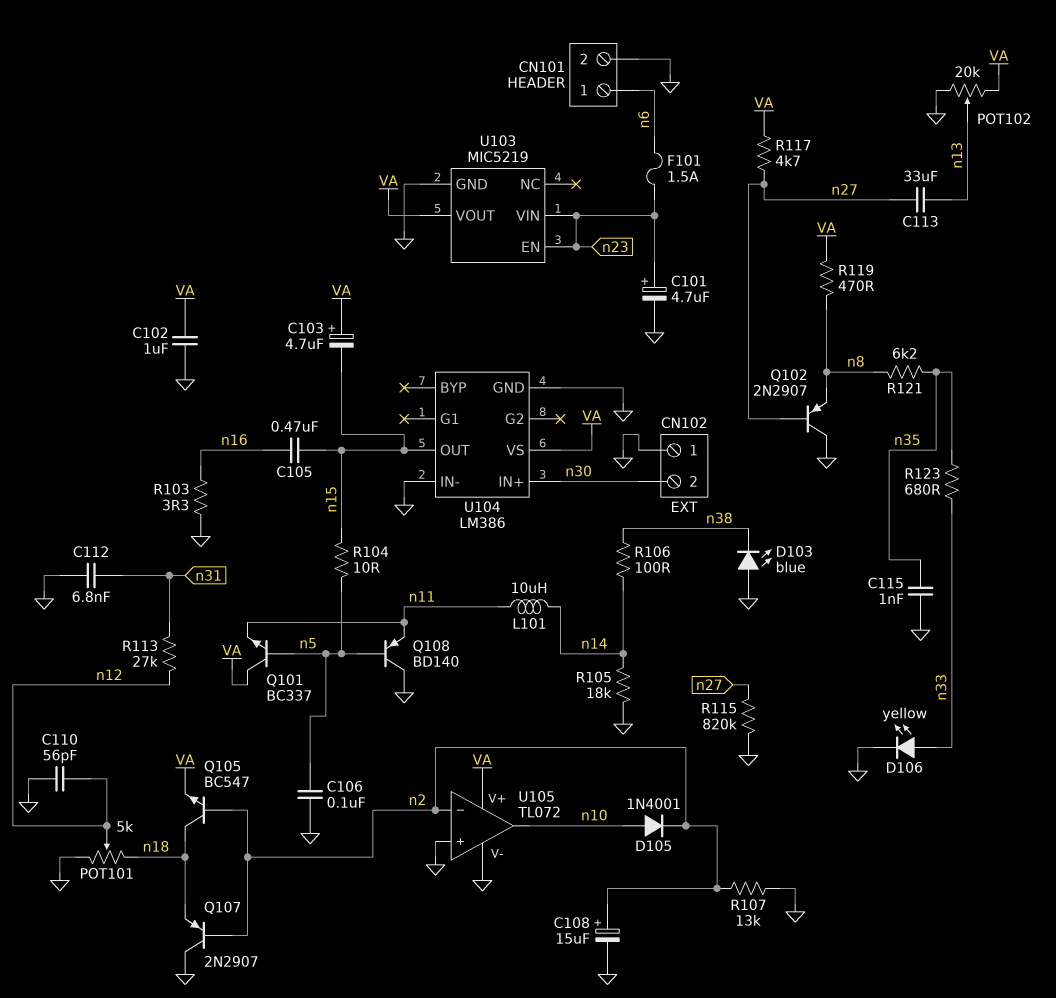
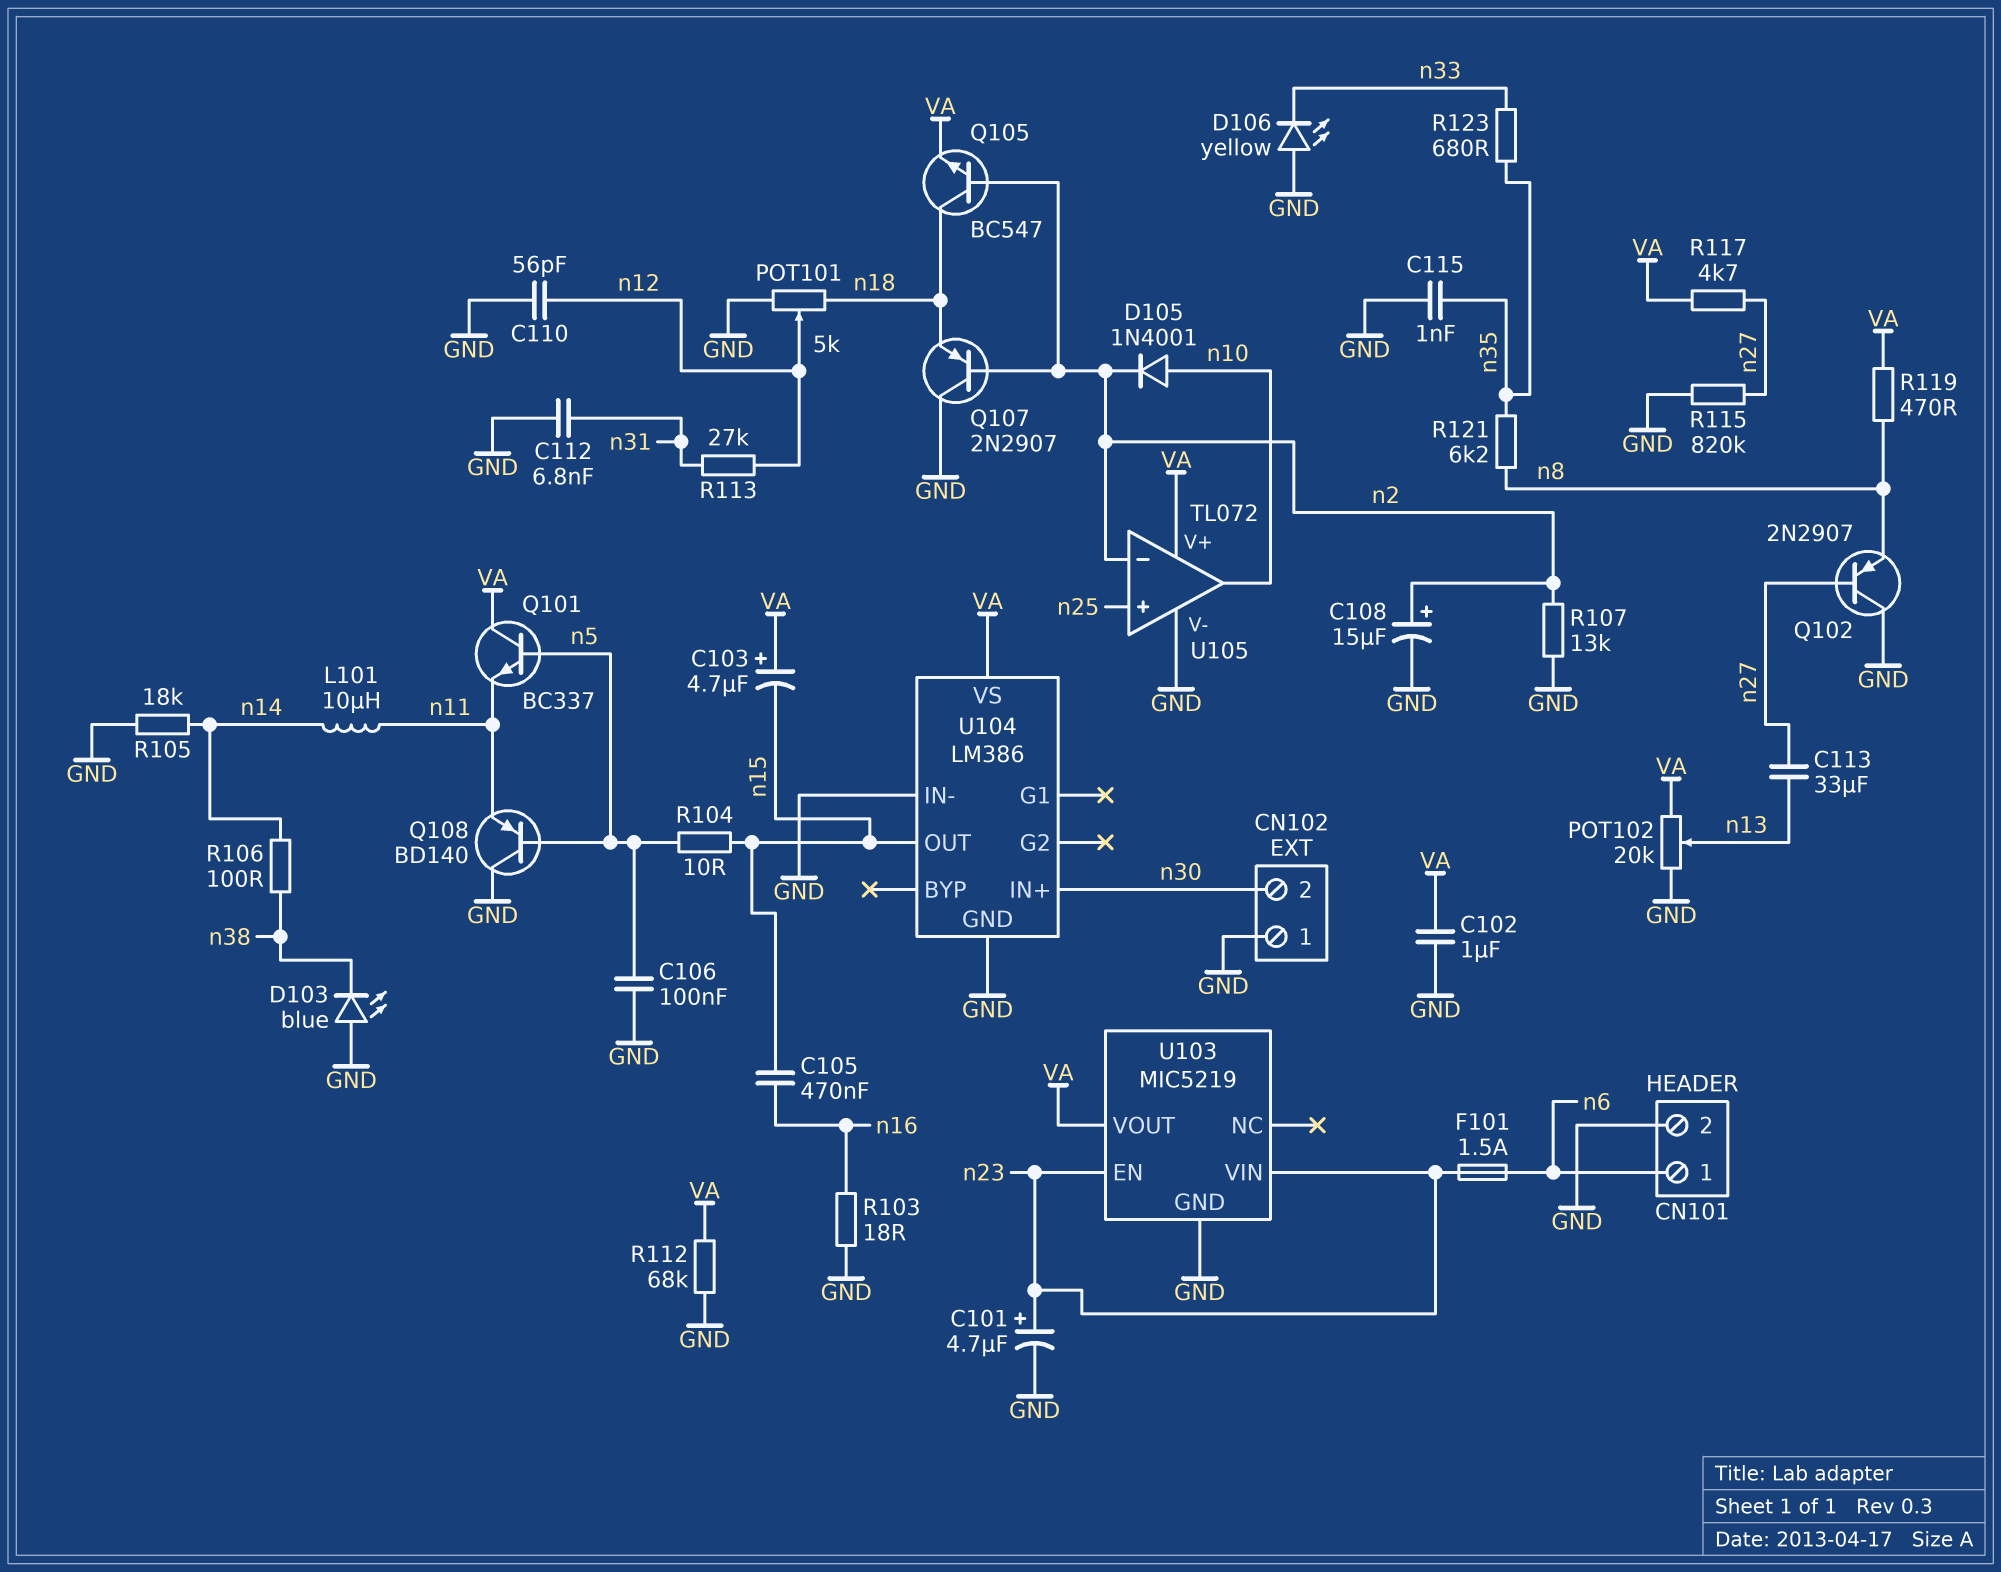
D106: LED yellow (A n33, K GND) -> LED yellow (A GND, K n33)
R103: 3.3 (GND, n16) -> 18 (GND, n16)
R112: none -> 68k (GND, VA)
U105 pin in+: GND -> n25

